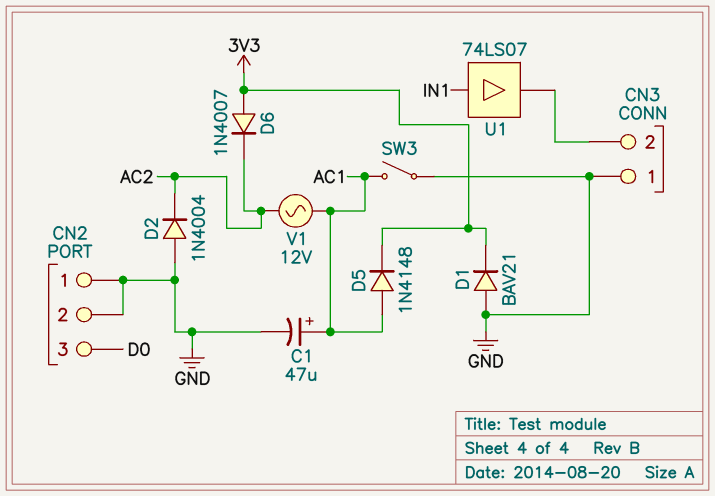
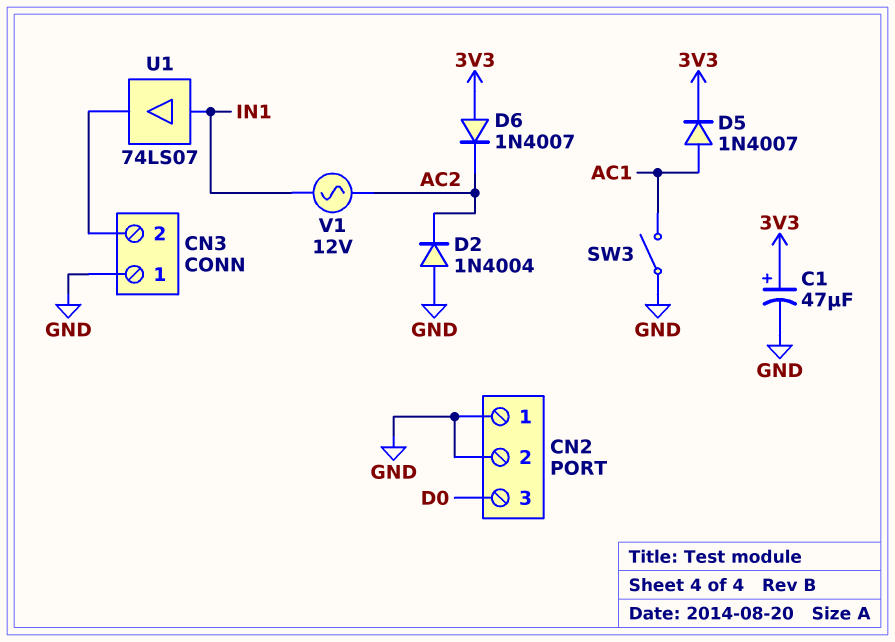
C1: 47uF (plus AC1, minus GND) -> 47uF (plus 3V3, minus GND)
D1: diode BAV21 (A GND, K 3V3) -> none
D5: diode 1N4148 (A AC1, K 3V3) -> diode 1N4007 (A AC1, K 3V3)
V1: AC 12V (AC1, AC2) -> AC 12V (AC2, IN1)

